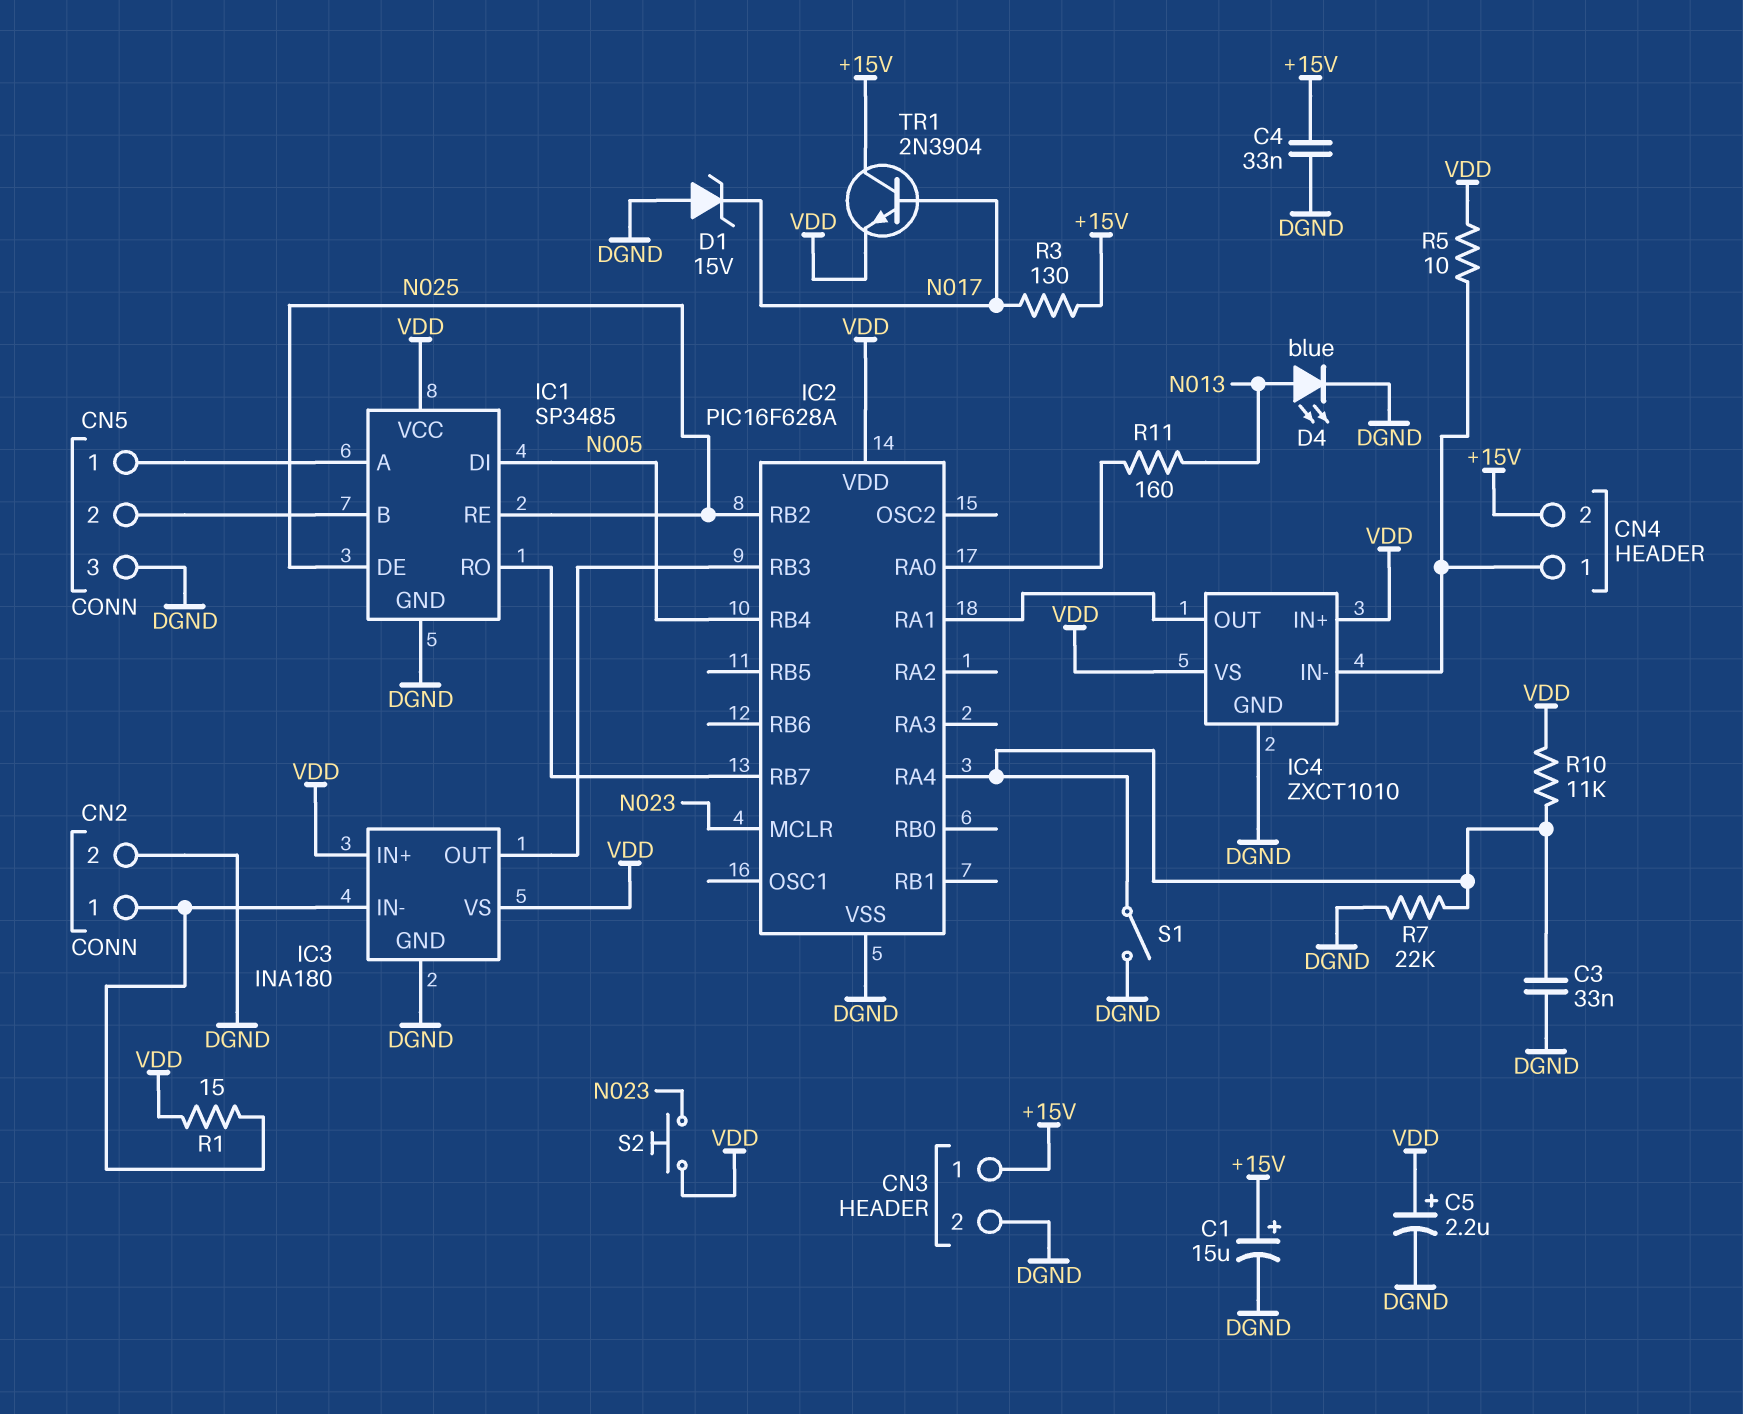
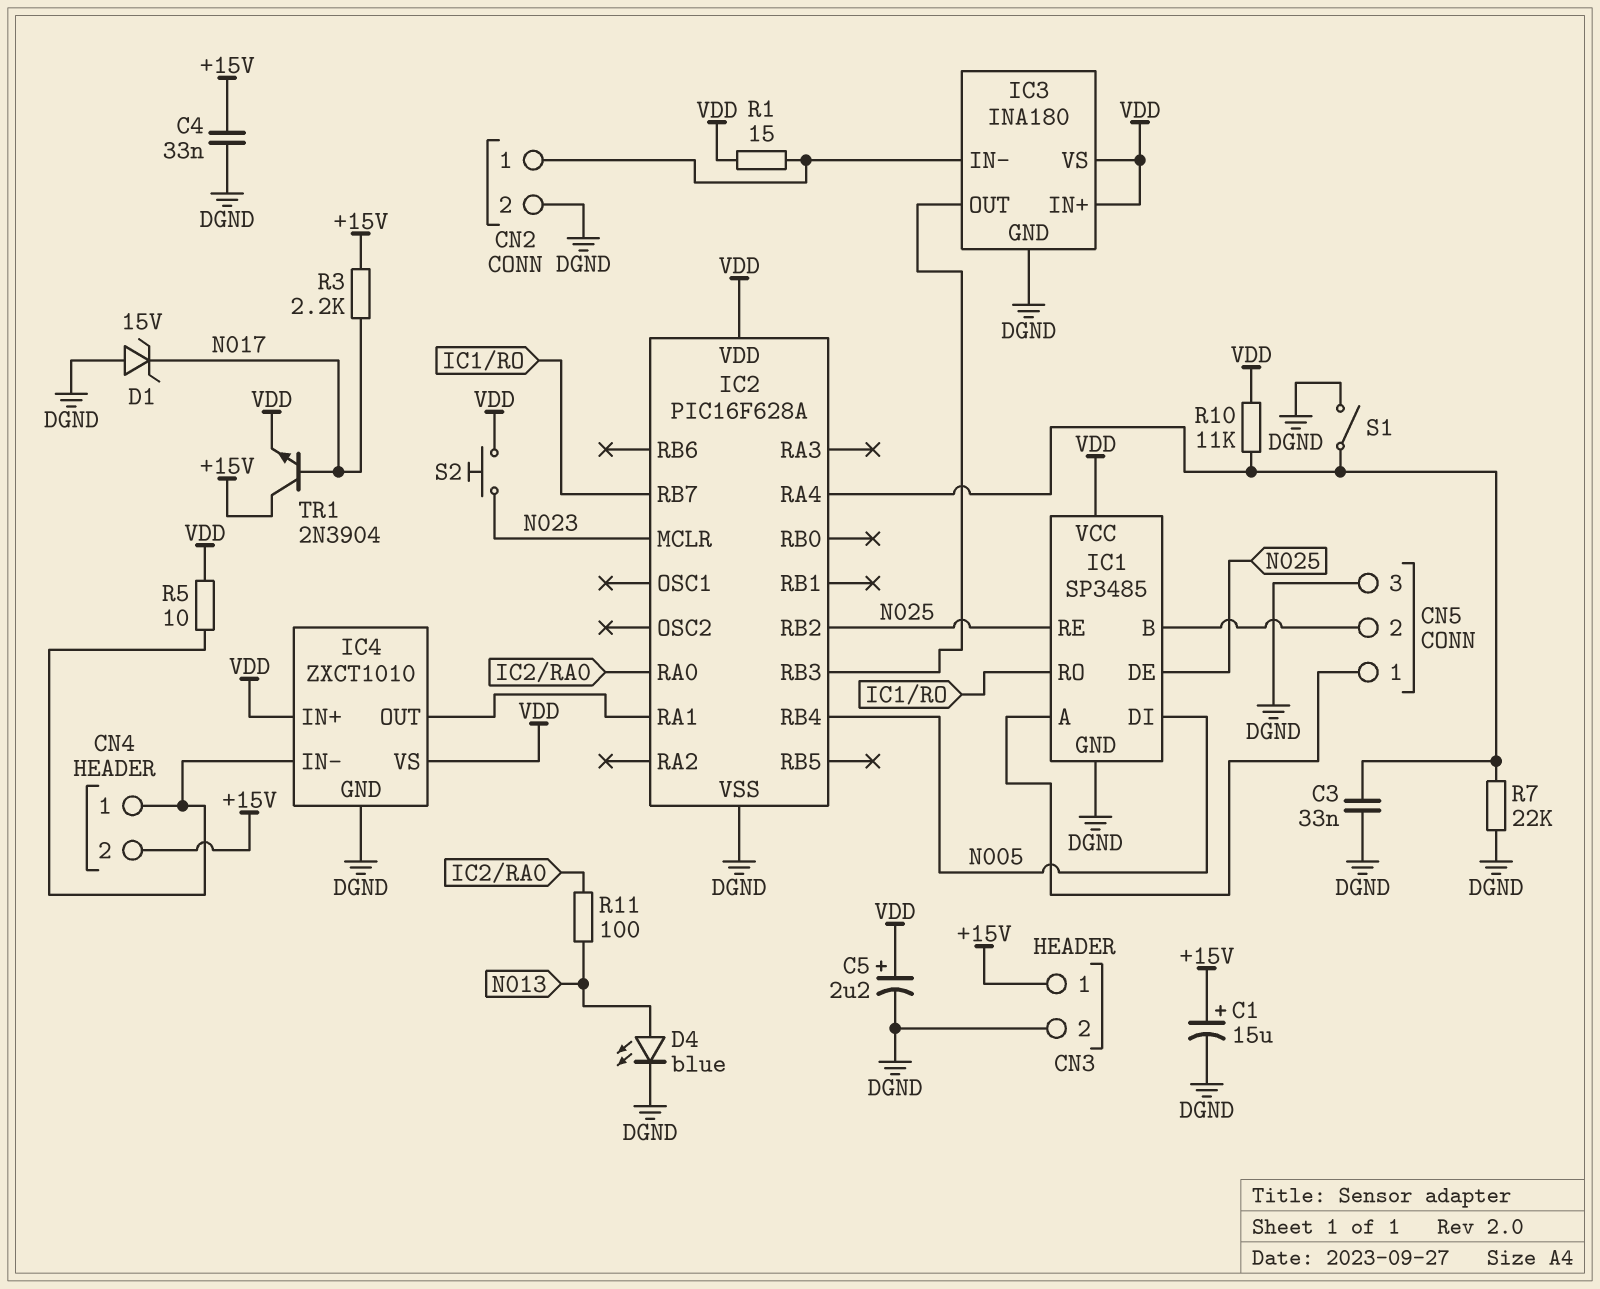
R3: 130 (+15V, N017) -> 2.2k (+15V, N017)
R11: 160 (IC2/RA0, N013) -> 100 (IC2/RA0, N013)

